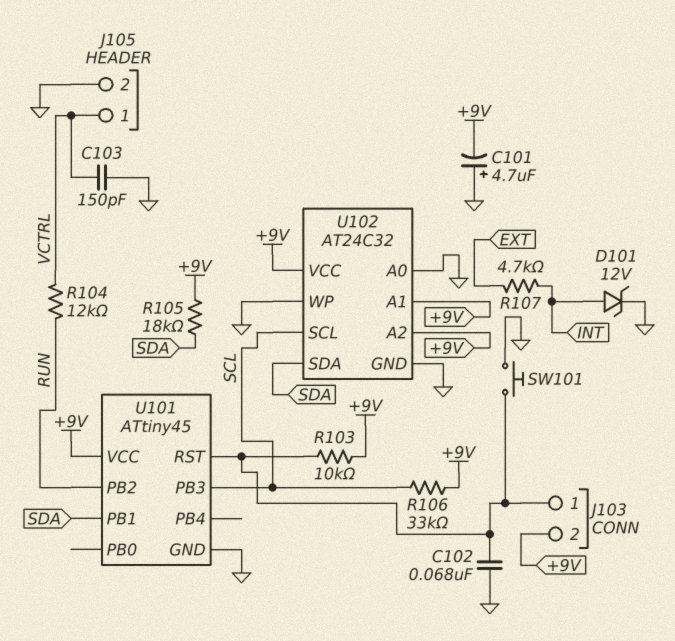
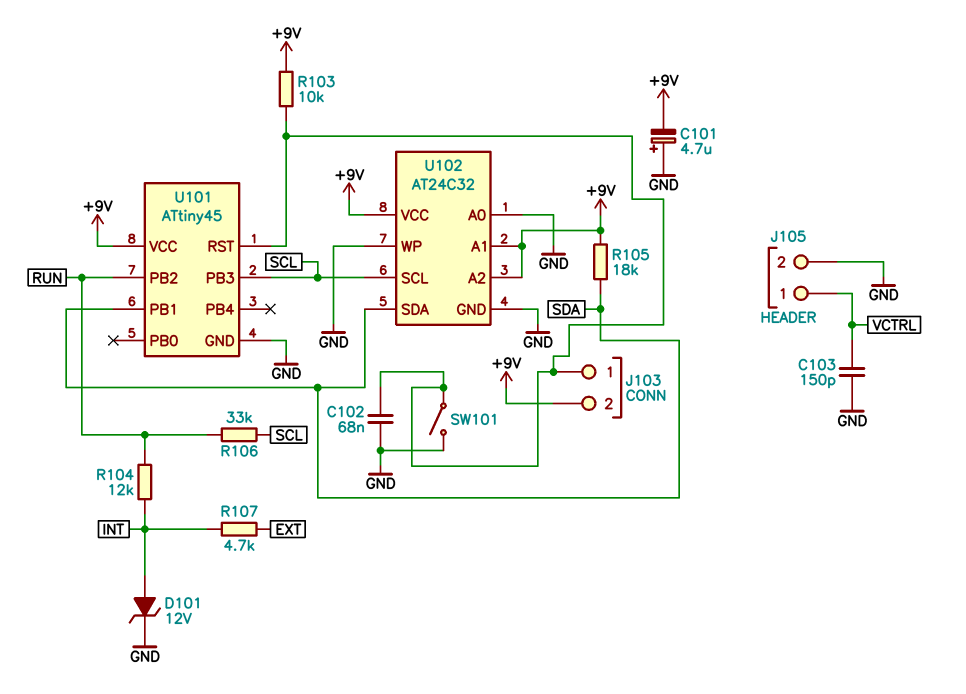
R104: 12k (RUN, VCTRL) -> 12k (INT, RUN)
R106: 33k (+9V, SCL) -> 33k (RUN, SCL)
SW101: button (GND, J103/1) -> switch (GND, J103/1)

